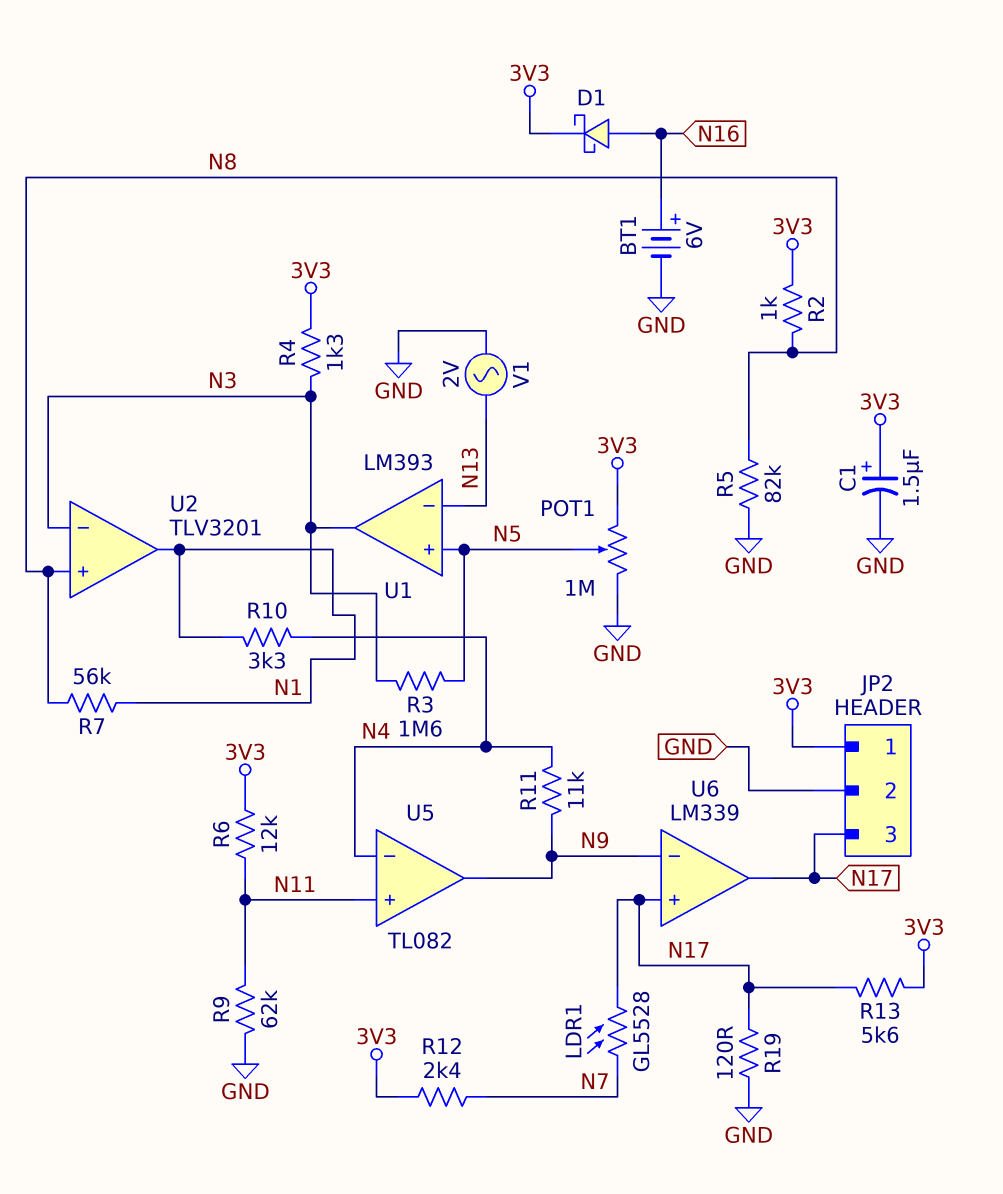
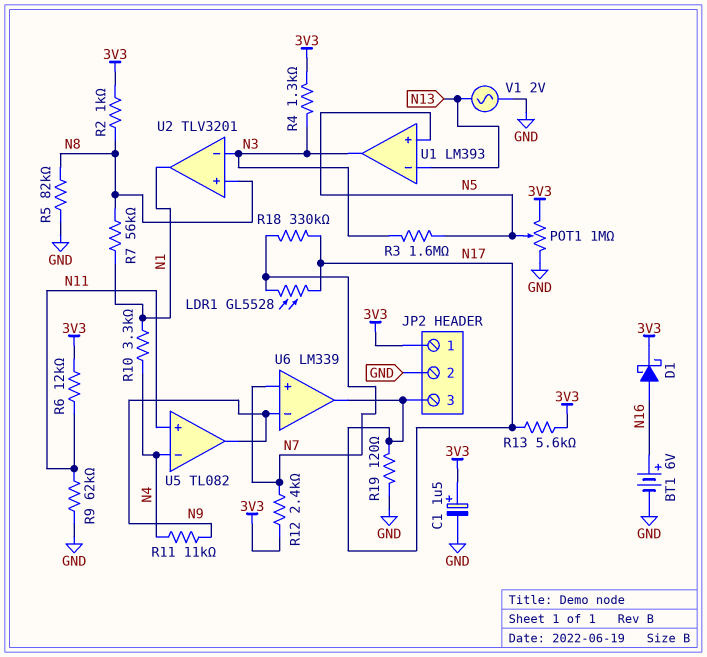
R18: none -> 330k (N7, N17)
U6 pin in+: N17 -> N7

